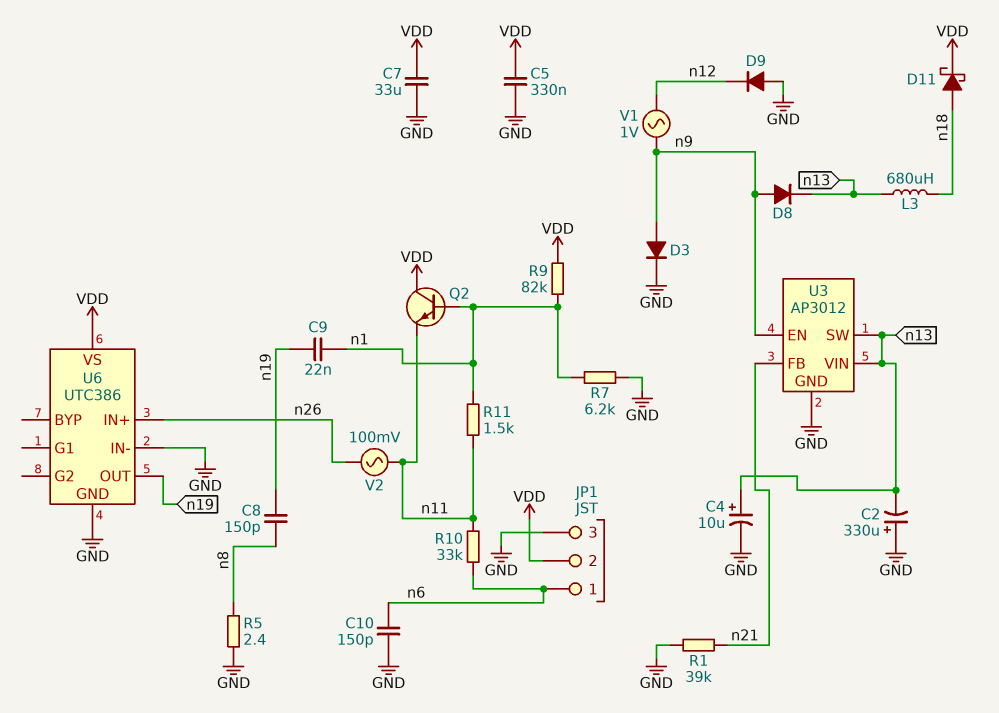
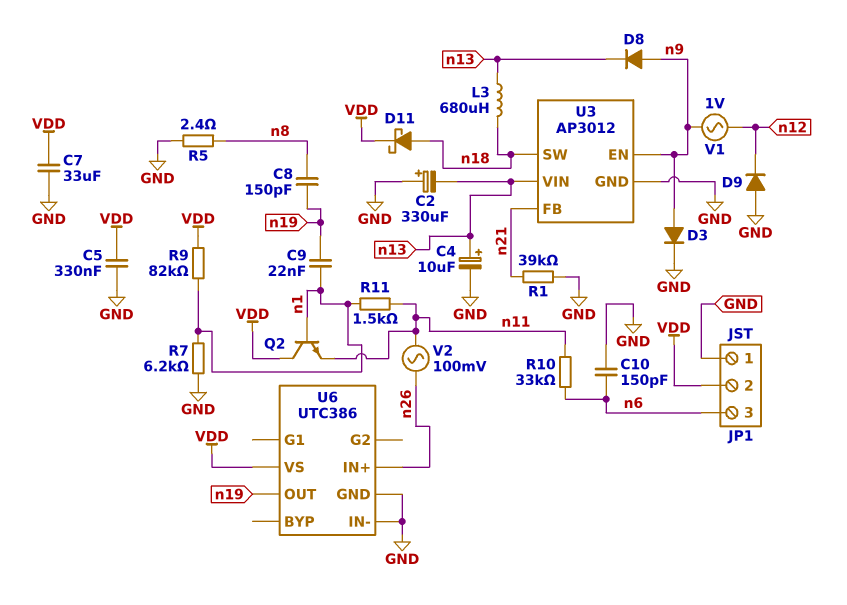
JP1 pin 1: n6 -> GND
JP1 pin 3: GND -> n6
U3 pin SW: n13 -> n18

